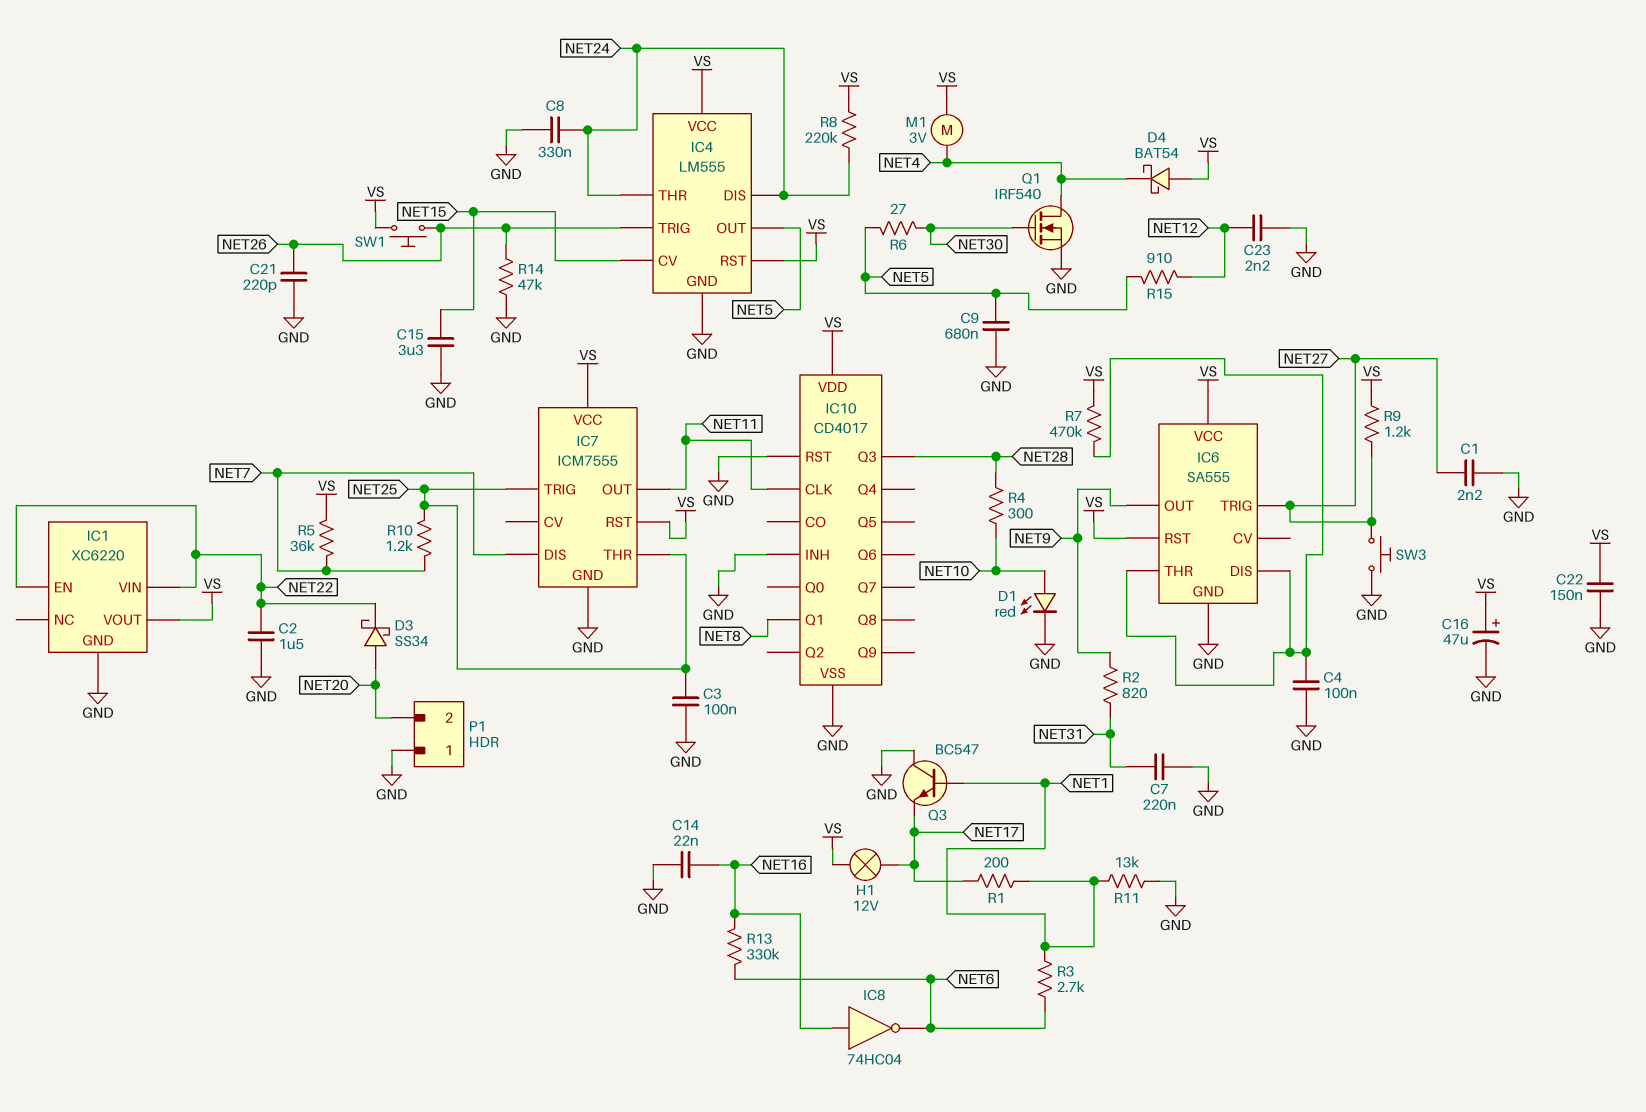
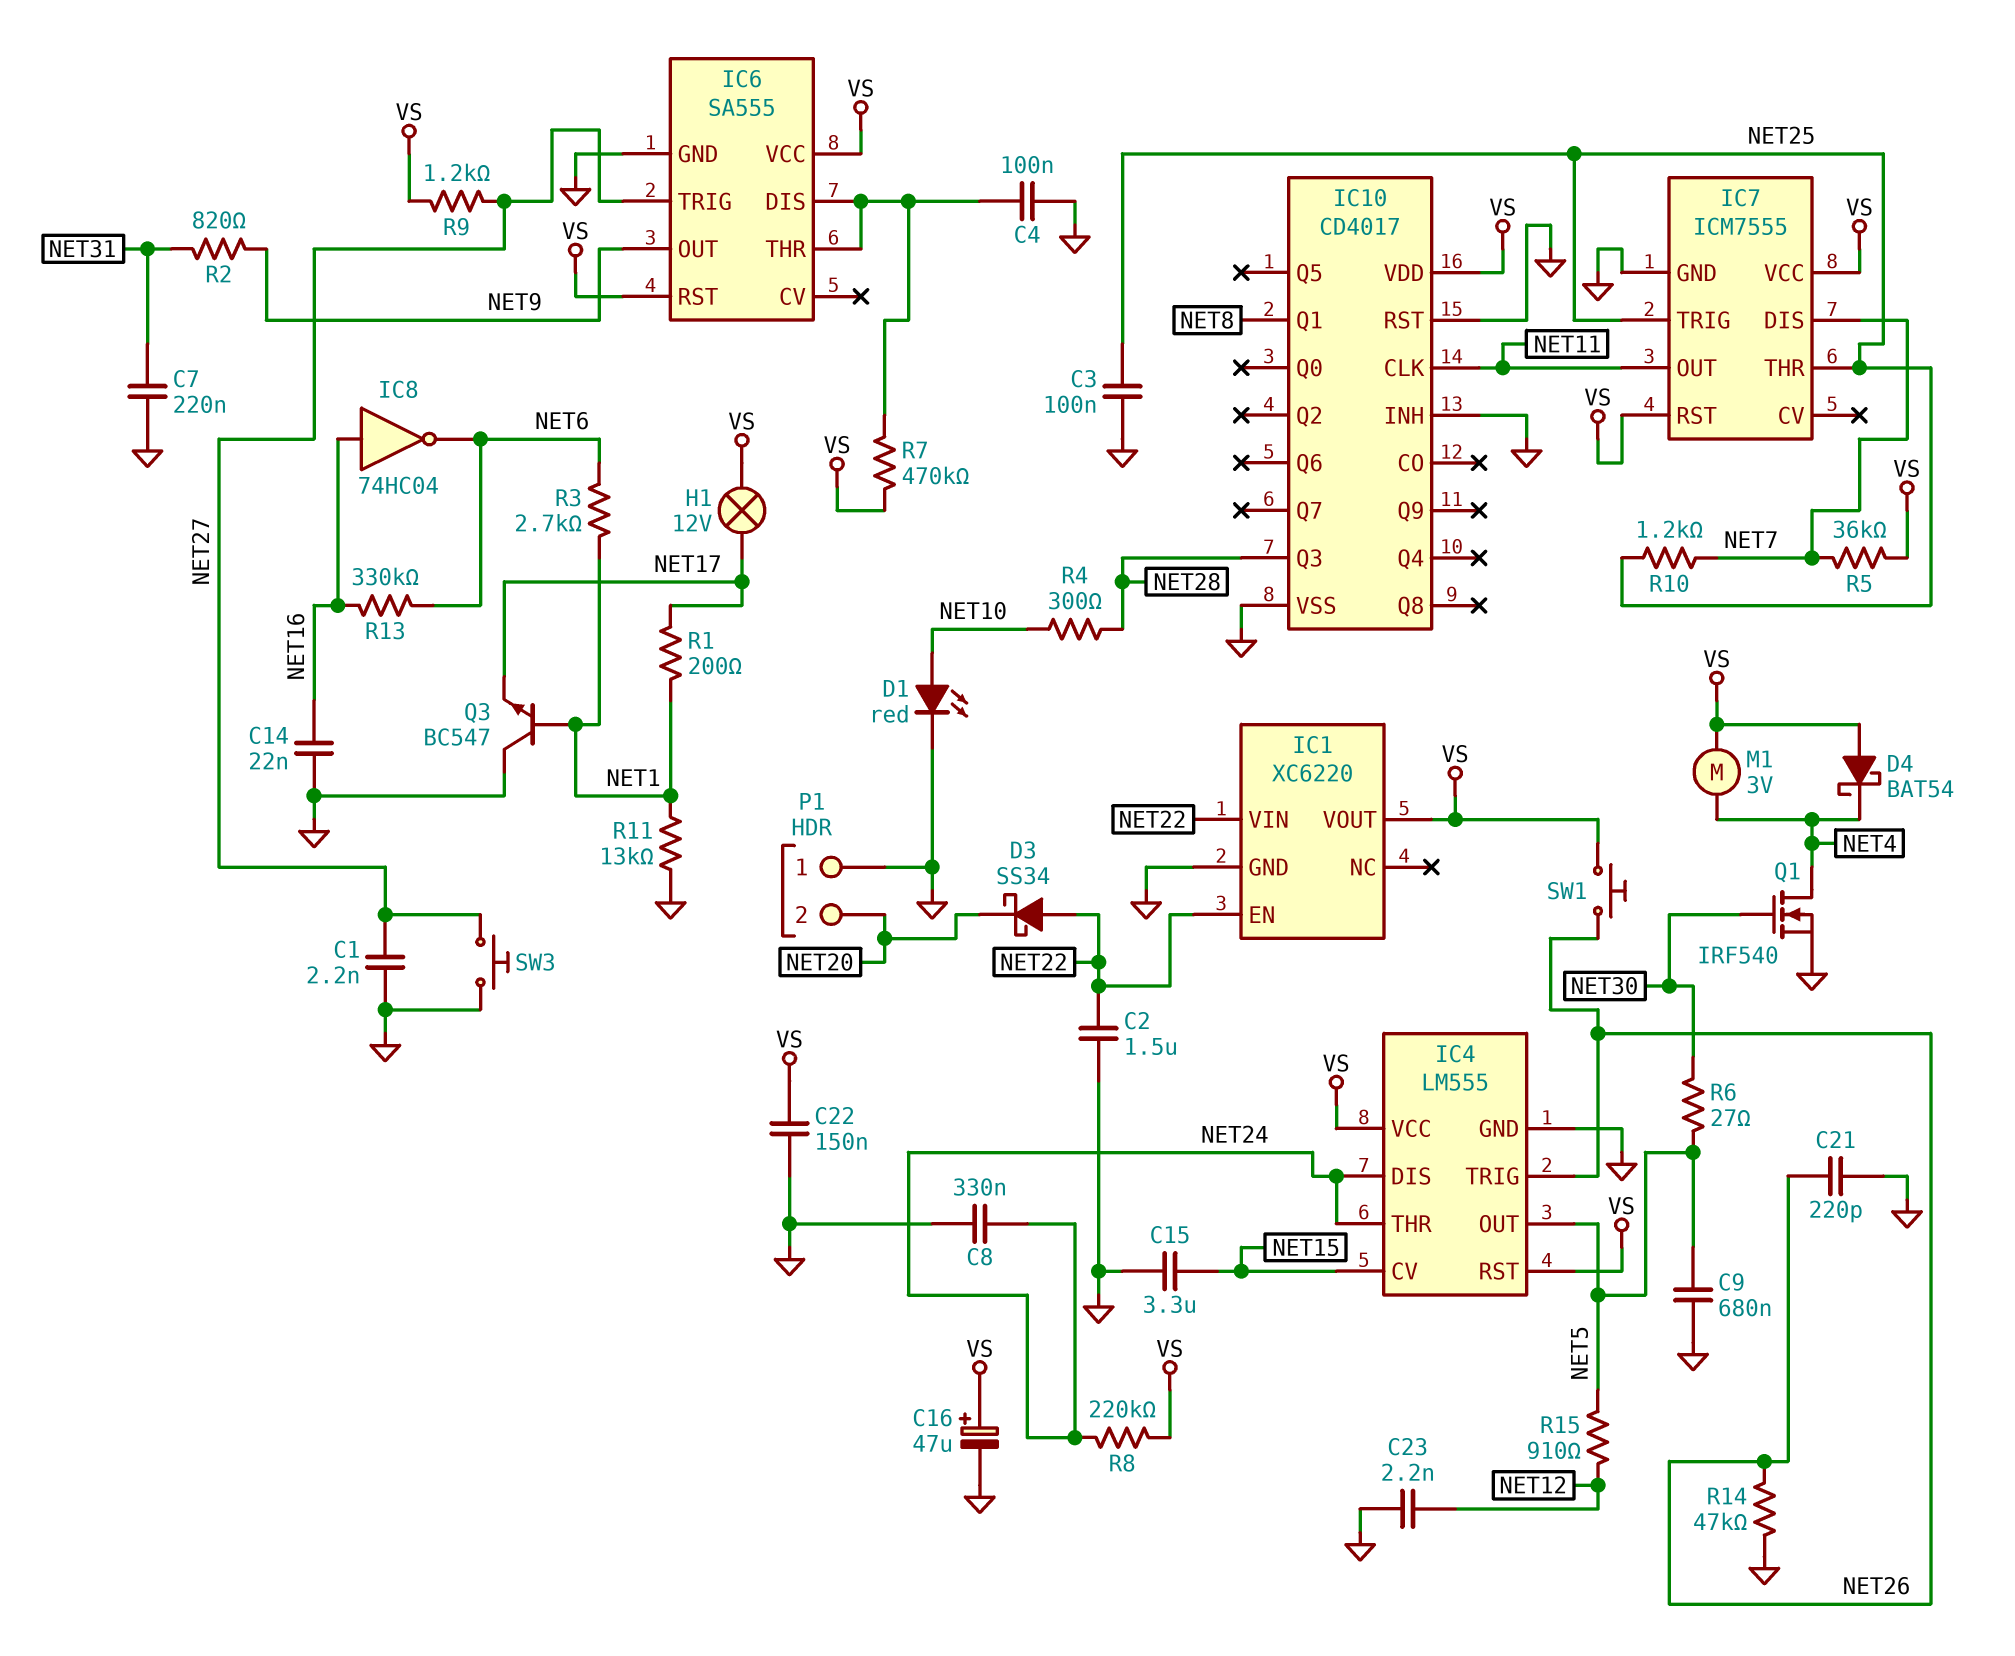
D3: schottky SS34 (A NET20, K NET22) -> schottky SS34 (A NET22, K NET20)

